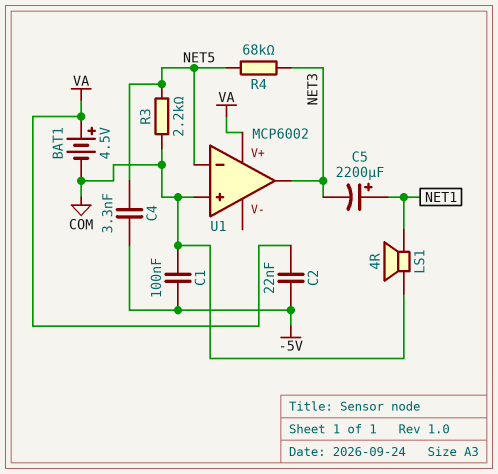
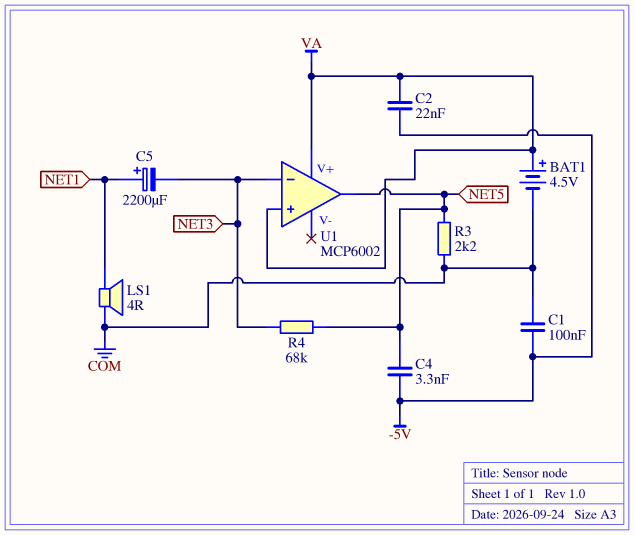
U1 pin in+: COM -> VA
U1 pin in-: NET5 -> NET3
U1 pin out: NET3 -> NET5

